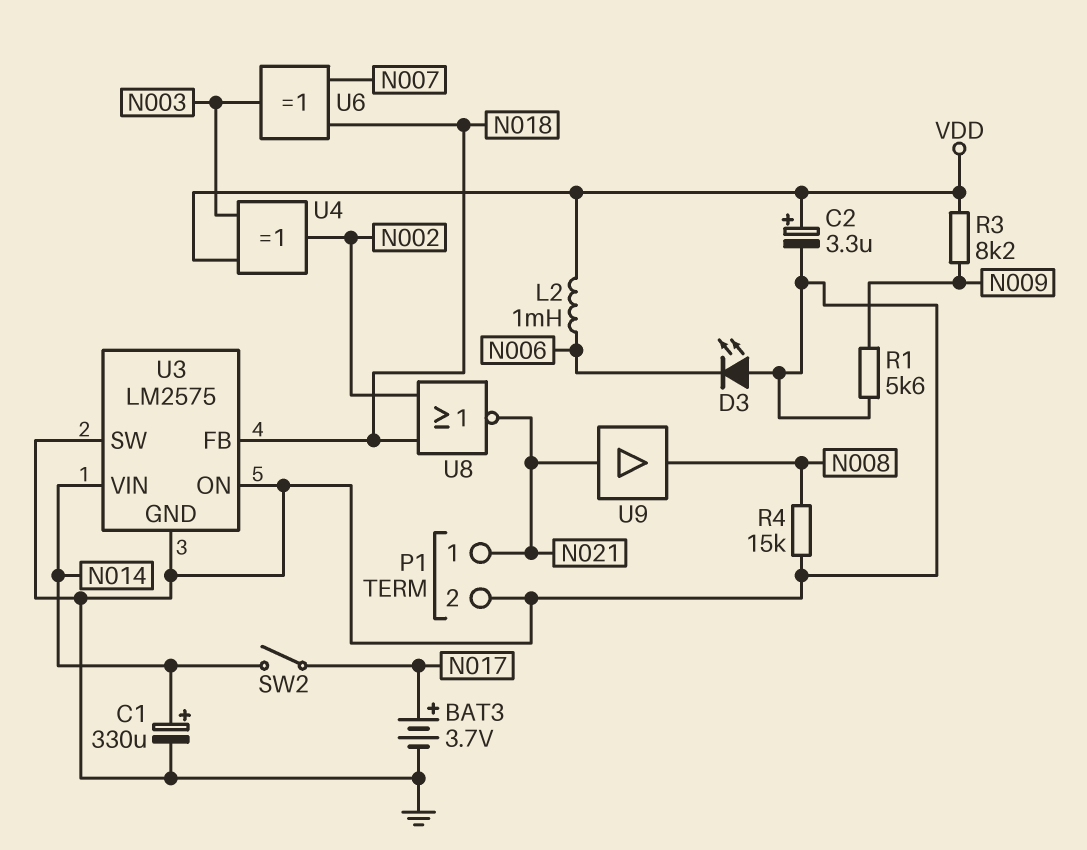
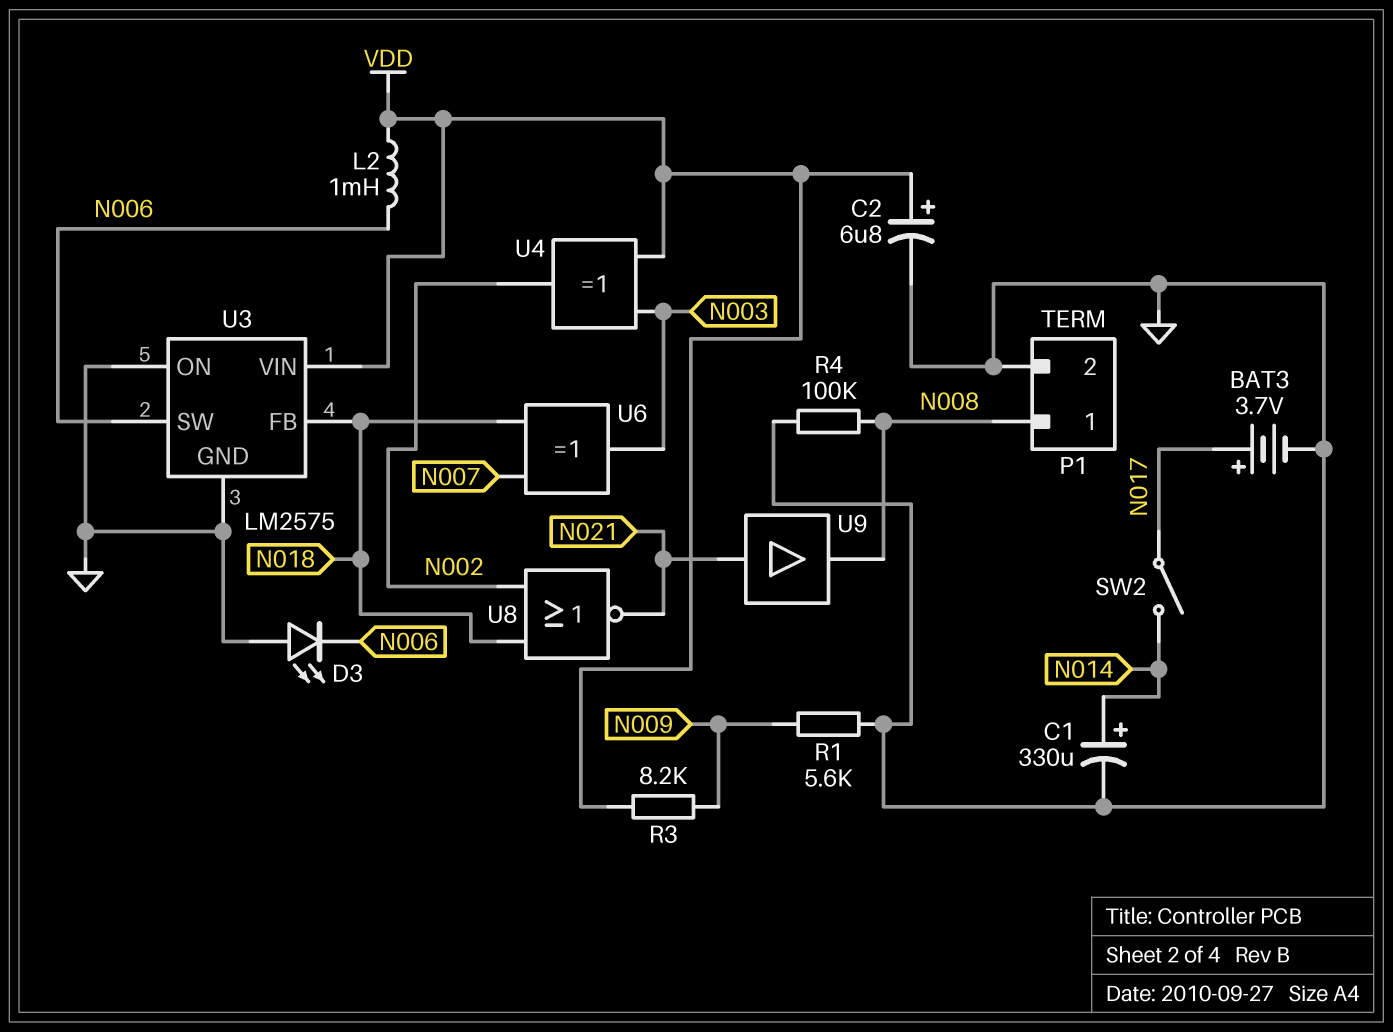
C2: 3.3uF (plus VDD, minus GND) -> 6.8uF (plus VDD, minus GND)
P1 pin 1: N021 -> N008
R4: 15k (GND, N008) -> 100k (GND, N008)
U3 pin SW: GND -> N006
U3 pin VIN: N014 -> VDD

